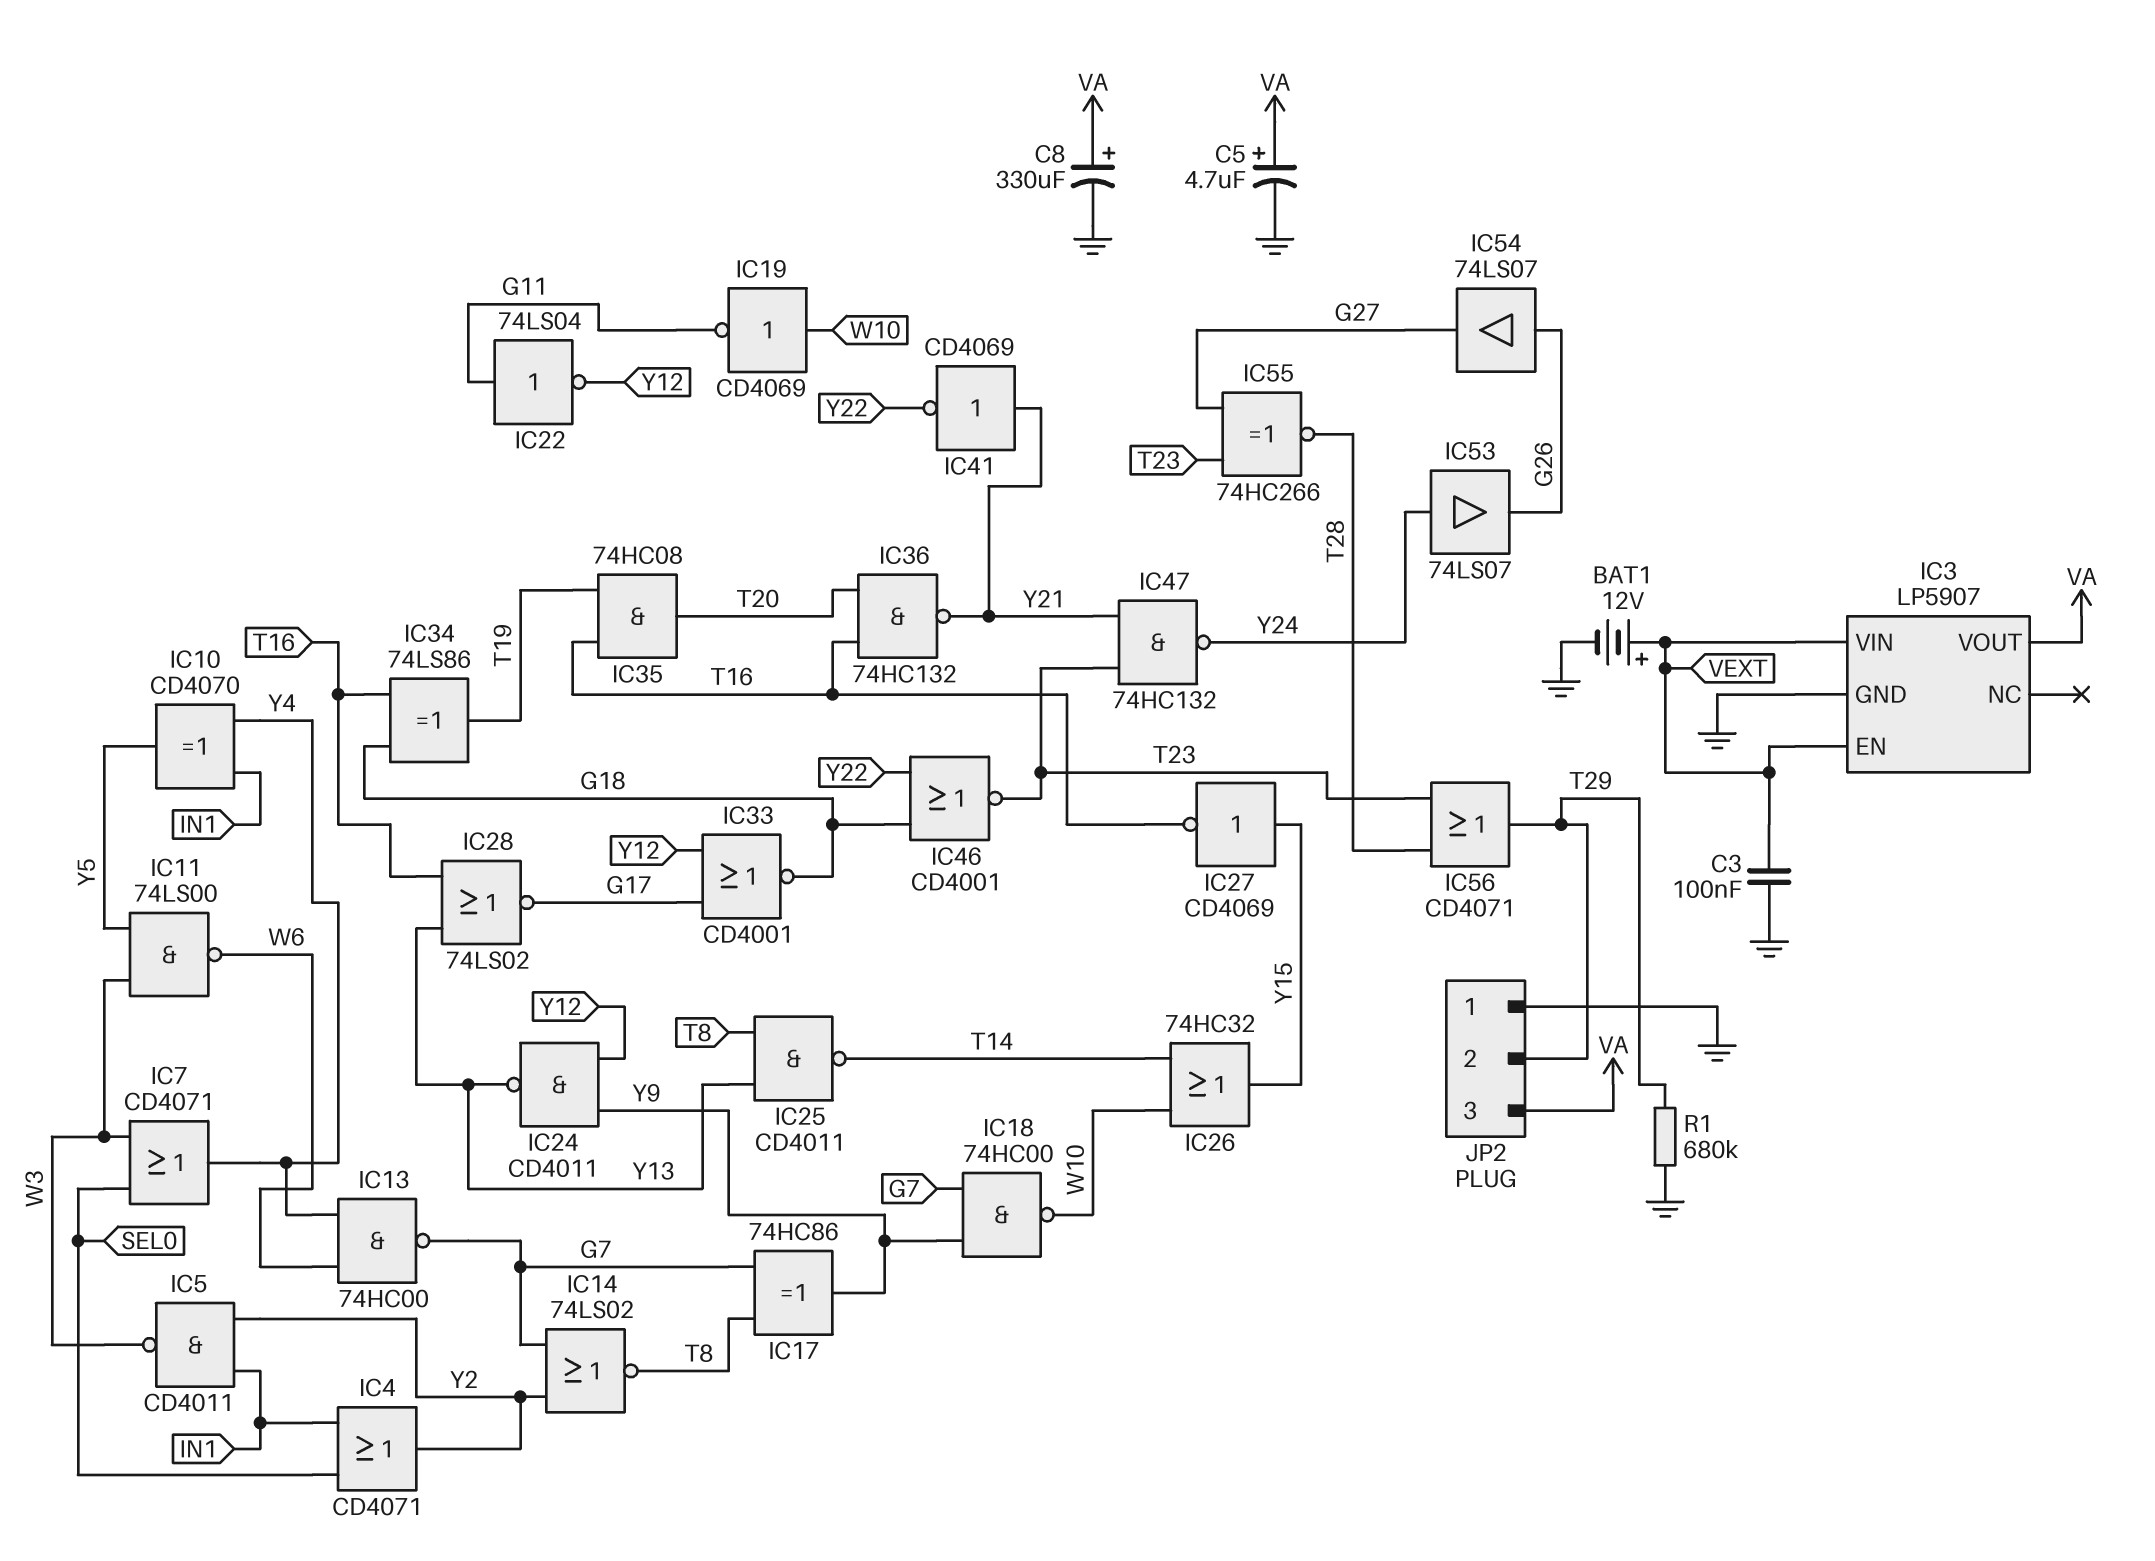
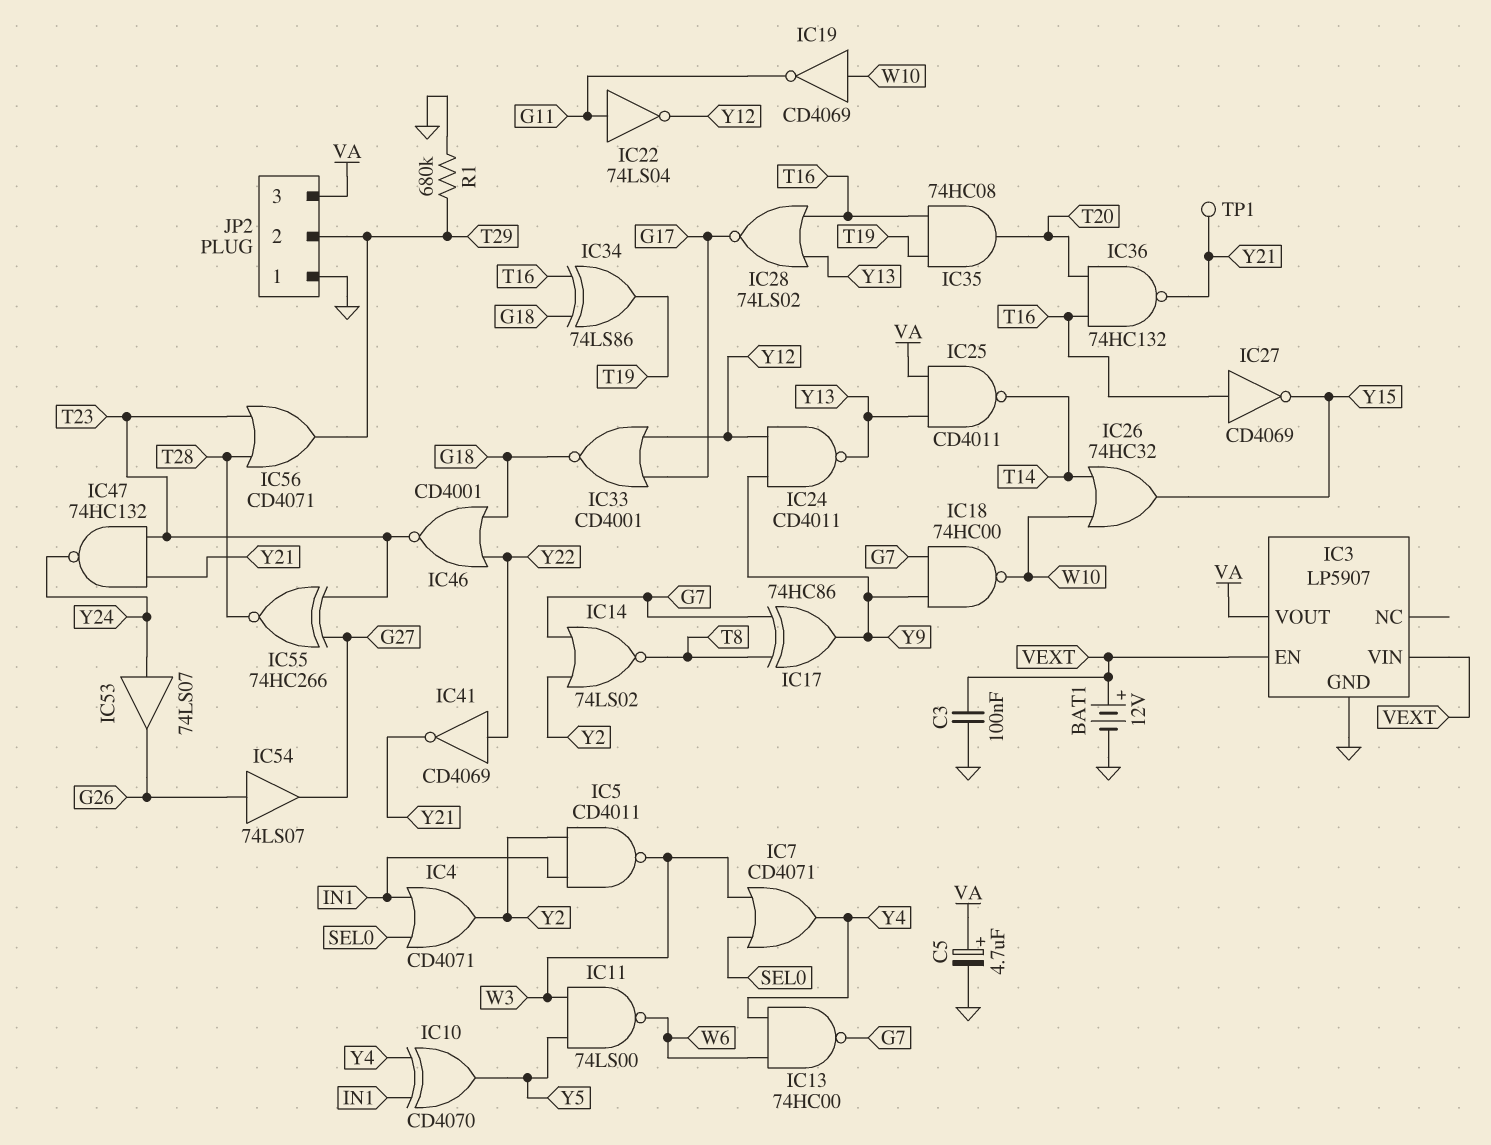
C8: 330uF (plus VA, minus GND) -> none
IC25: NAND CD4011 (in T8, in Y13, out T14) -> NAND CD4011 (in VA, in Y13, out T14)
IC27: NOT CD4069 (in Y15, out T16) -> NOT CD4069 (in T16, out Y15)
IC41: NOT CD4069 (in Y21, out Y22) -> NOT CD4069 (in Y22, out Y21)
TP1: none -> test point (Y21)

